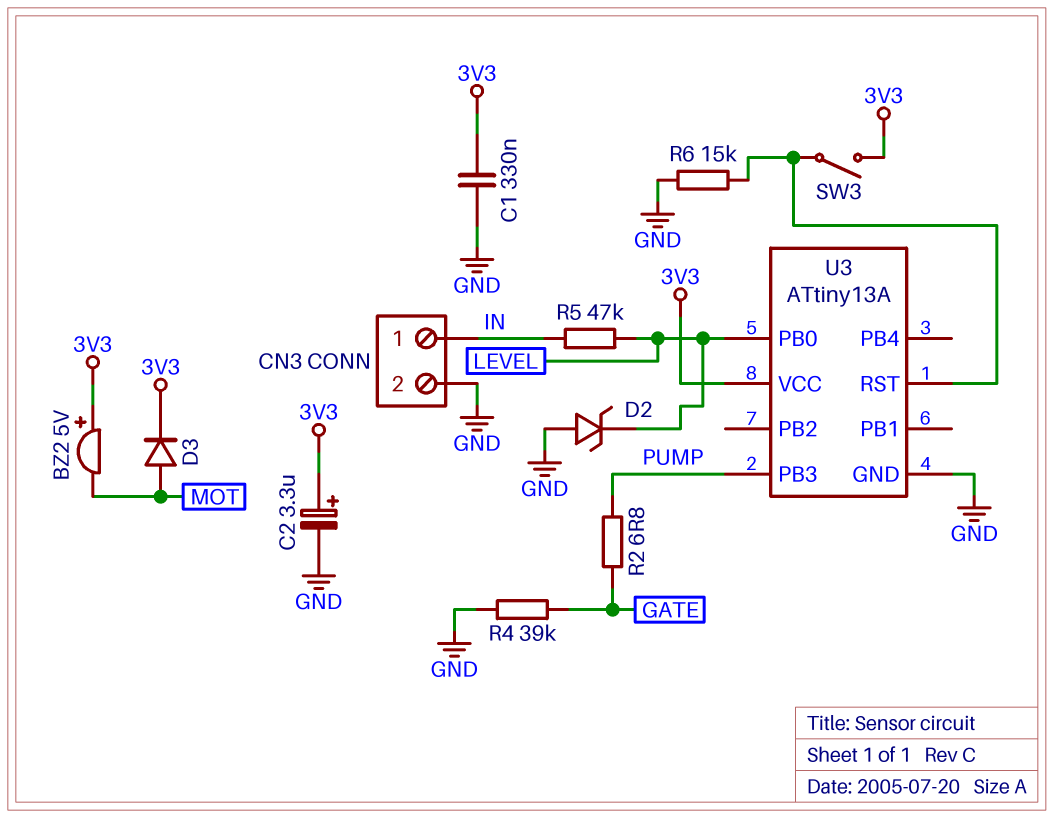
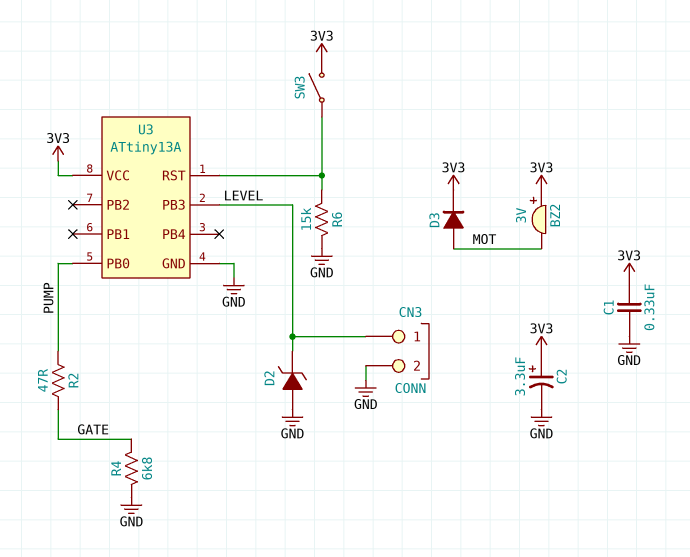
BZ2: buzzer 5V (plus 3V3, minus MOT) -> buzzer 3V (plus 3V3, minus MOT)
CN3 pin 1: IN -> LEVEL
R2: 6.8 (GATE, PUMP) -> 47 (GATE, PUMP)
R4: 39k (GATE, GND) -> 6.8k (GATE, GND)
R5: 47k (IN, LEVEL) -> none
U3 pin PB0: LEVEL -> PUMP
U3 pin PB3: PUMP -> LEVEL

